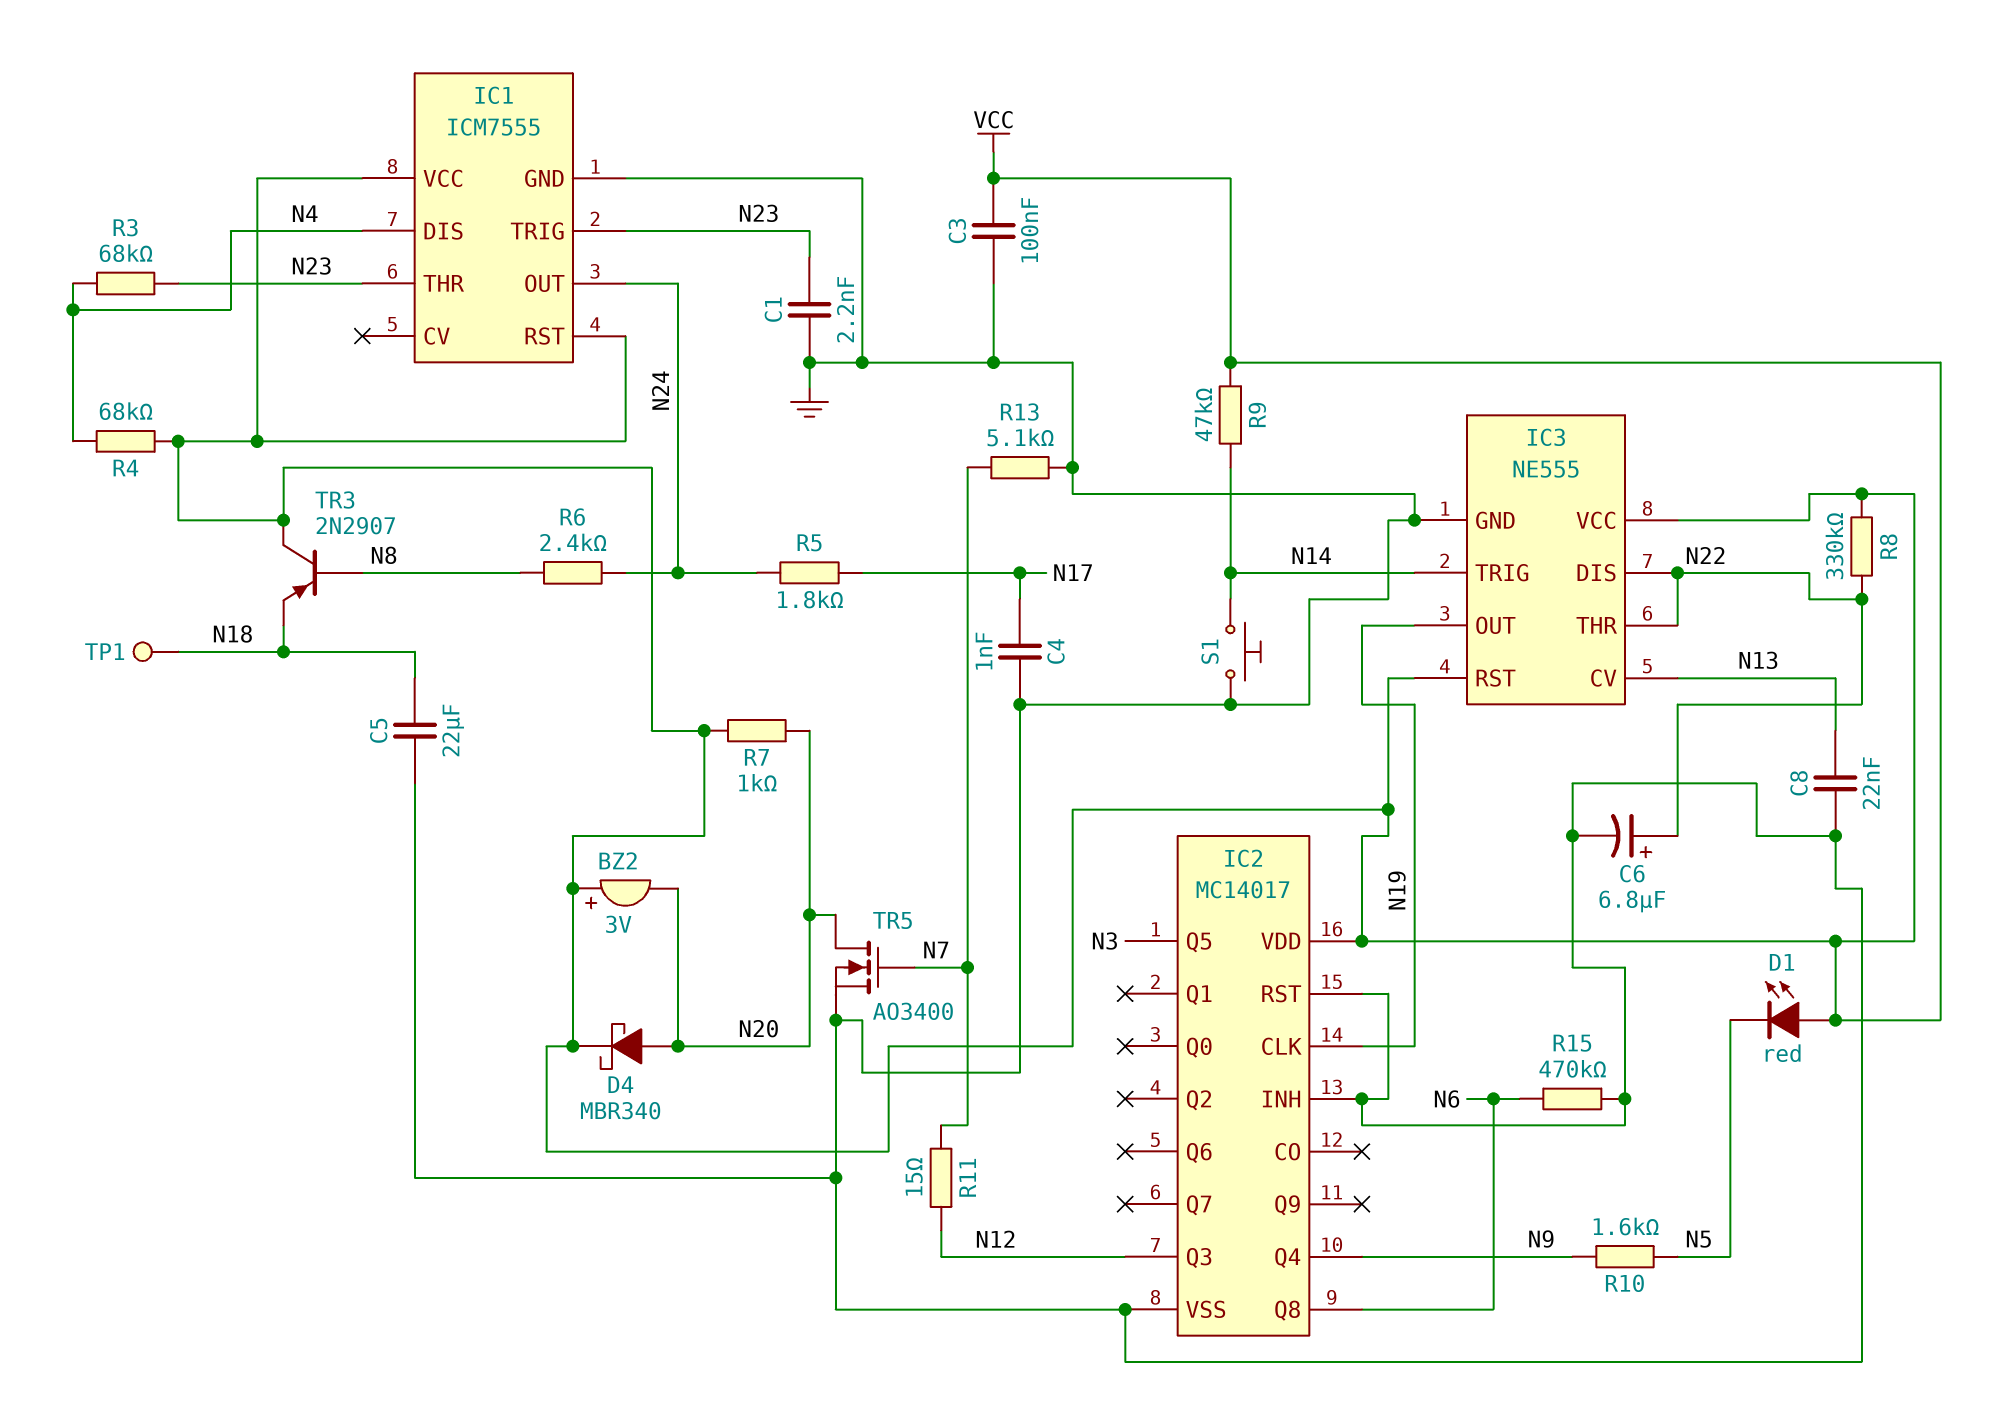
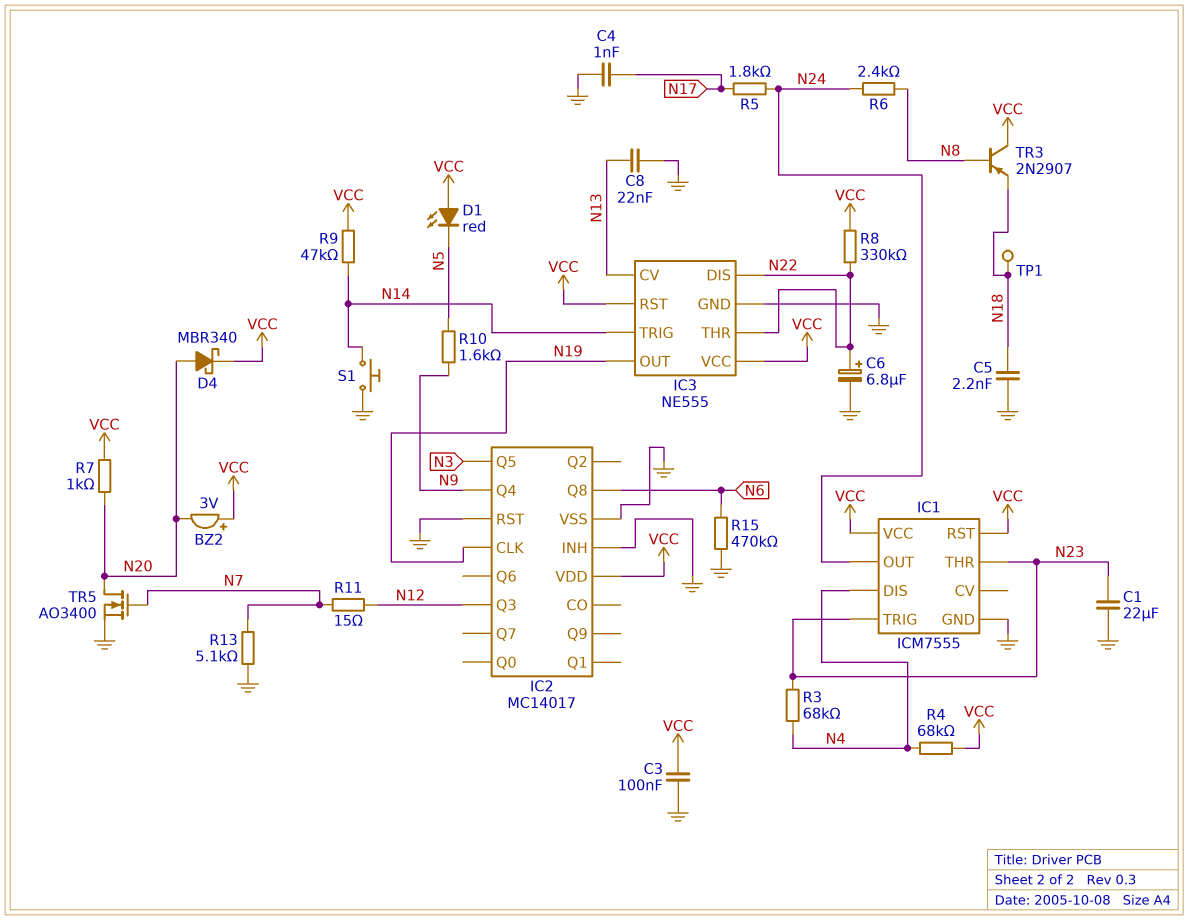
C1: 2.2nF (GND, N23) -> 22uF (GND, N23)
C5: 22uF (GND, N18) -> 2.2nF (GND, N18)

